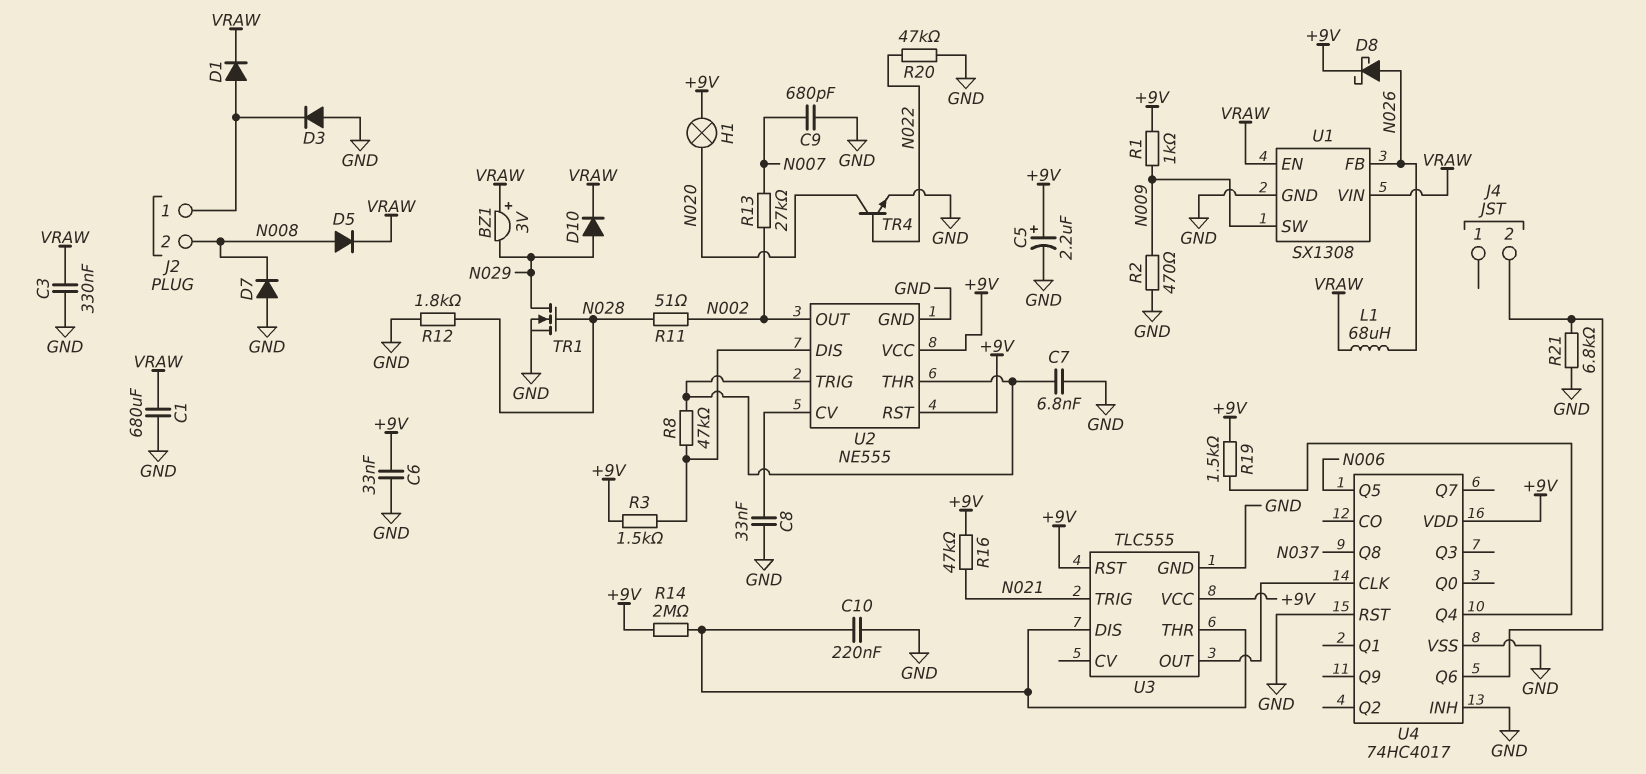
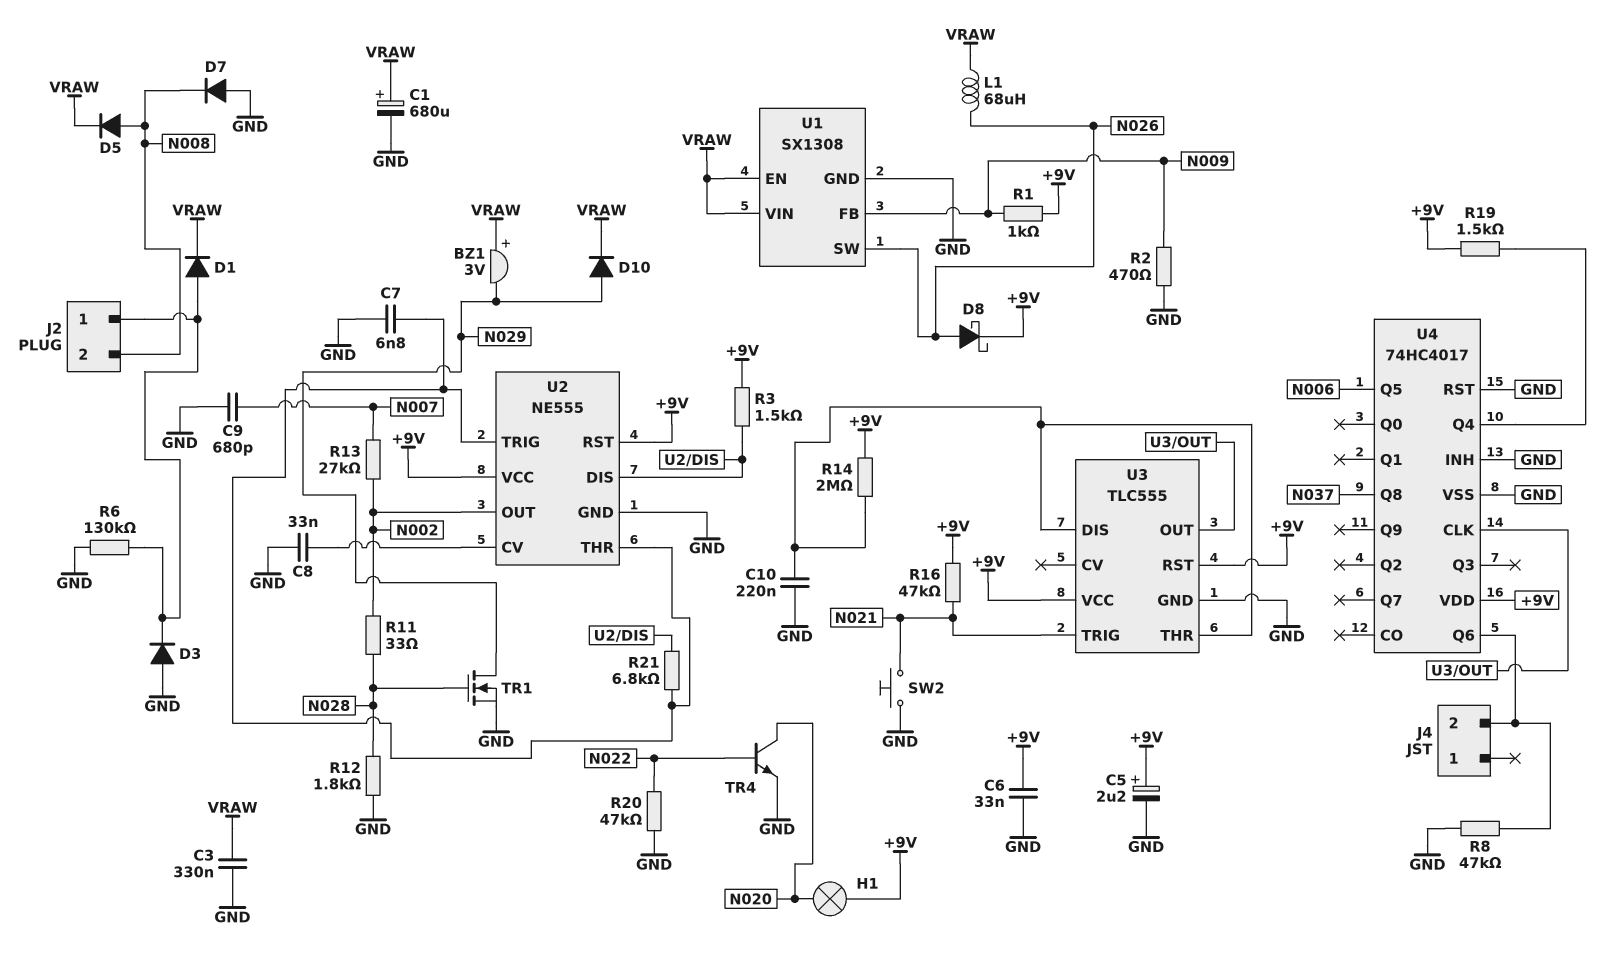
C1: 680uF (GND, VRAW) -> 680uF (plus VRAW, minus GND)
R6: none -> 130k (GND, J2/1)
R8: 47k (U2/DIS, U2/THR) -> 47k (GND, J4/2)
R11: 51 (N002, N028) -> 33 (N002, N028)
R21: 6.8k (GND, J4/2) -> 6.8k (U2/DIS, U2/THR)
SW2: none -> button (GND, N021)
U1 pin FB: N026 -> N009
U1 pin SW: N009 -> N026

